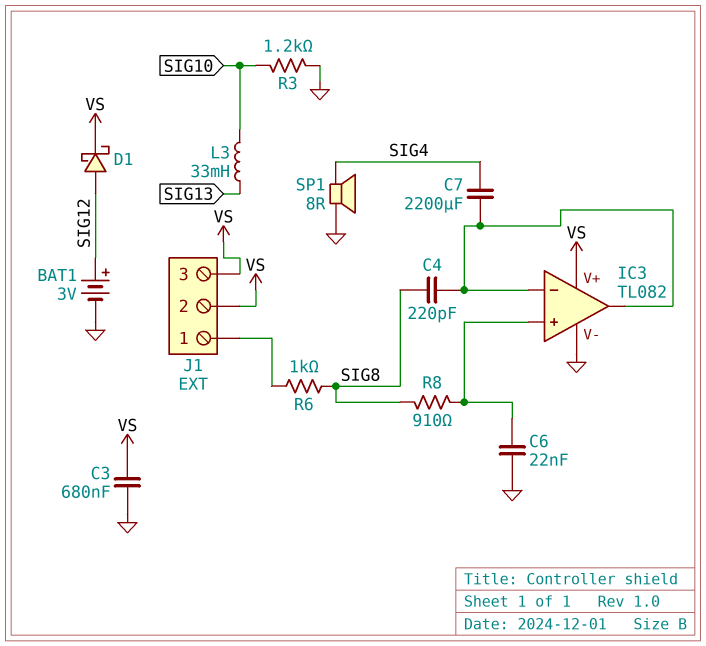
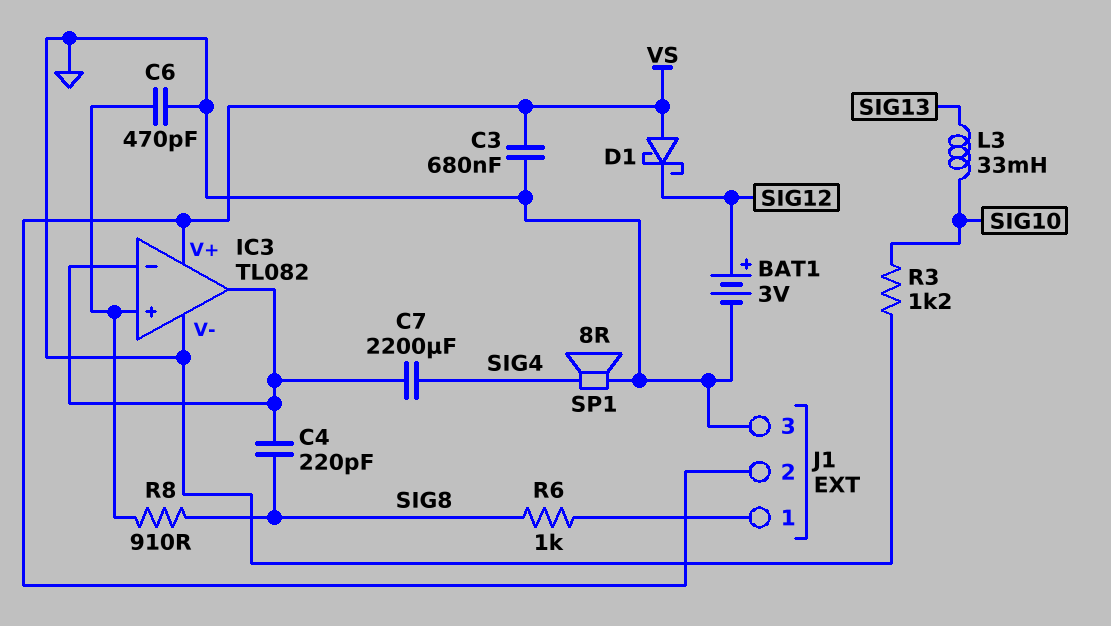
C6: 22nF (GND, IC3/in+) -> 470pF (GND, IC3/in+)
D1: schottky (A SIG12, K VS) -> schottky (A VS, K SIG12)
J1 pin 3: VS -> GND

